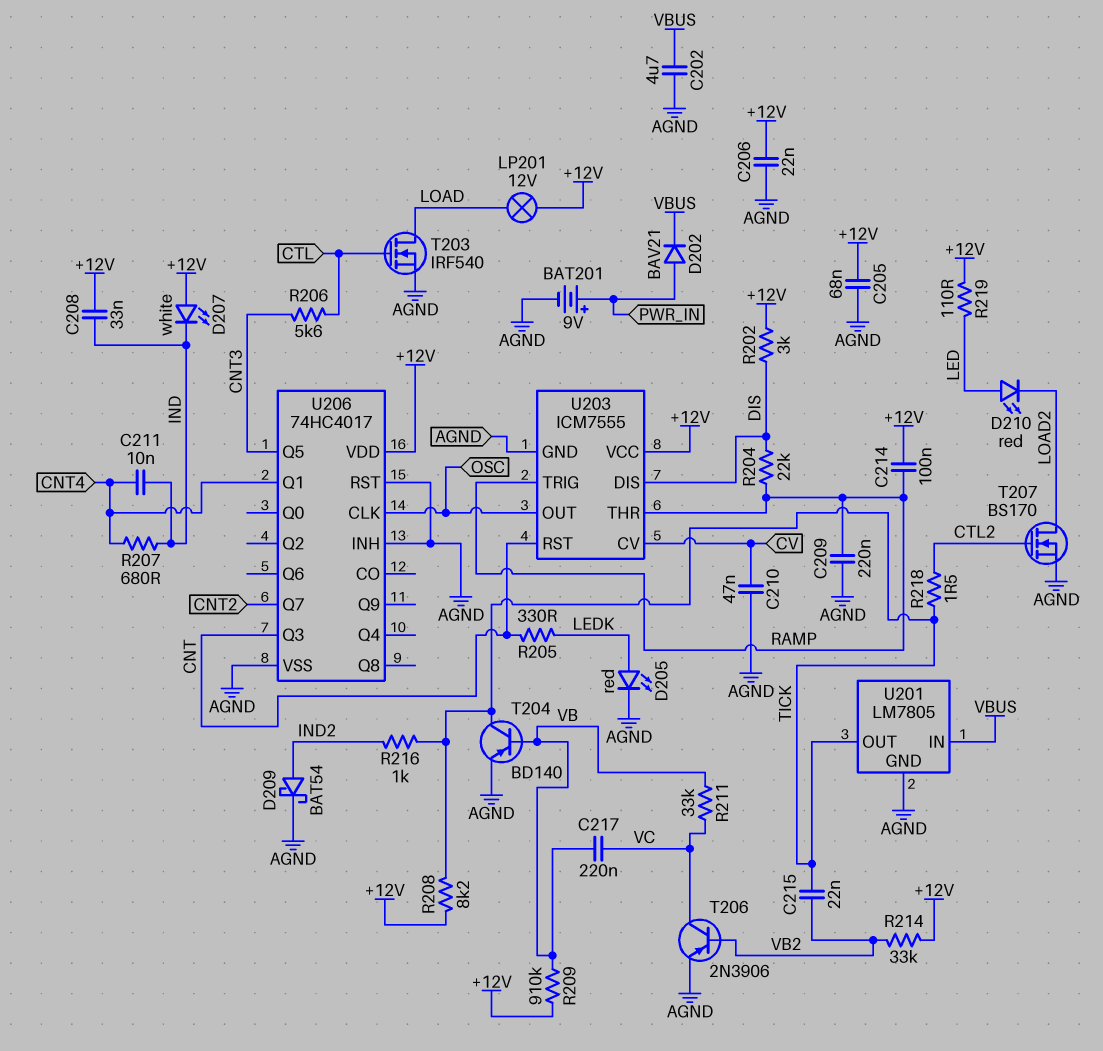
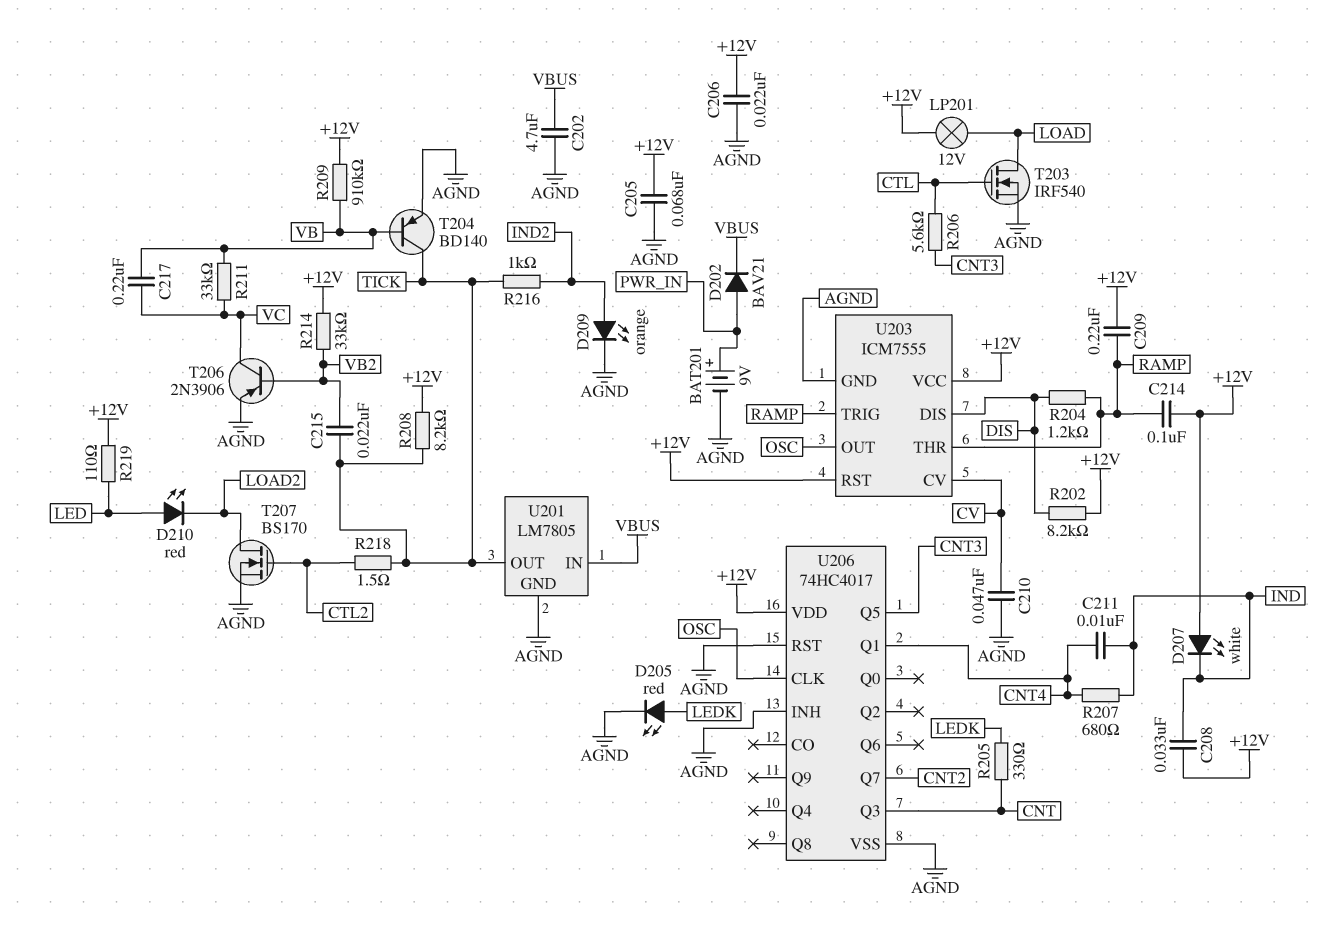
C209: 220nF (AGND, RAMP) -> 220nF (+12V, RAMP)
D209: schottky BAT54 (A IND2, K AGND) -> LED orange (A IND2, K AGND)
R202: 3k (+12V, DIS) -> 8.2k (+12V, DIS)
R204: 22k (DIS, RAMP) -> 1.2k (DIS, RAMP)
U203 pin RST: CNT -> +12V

